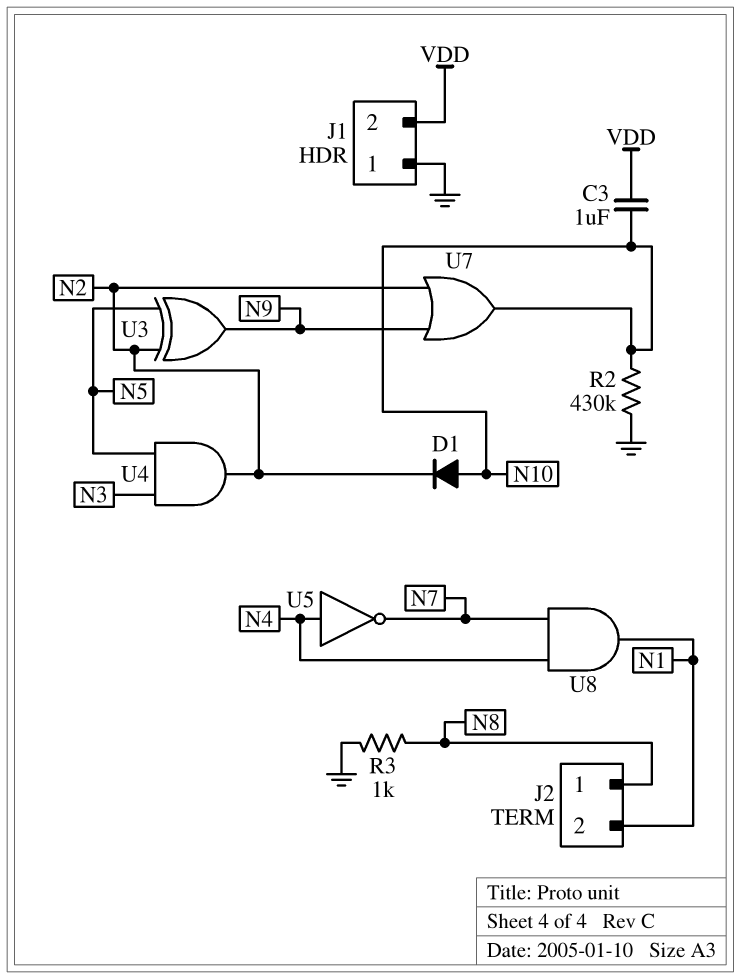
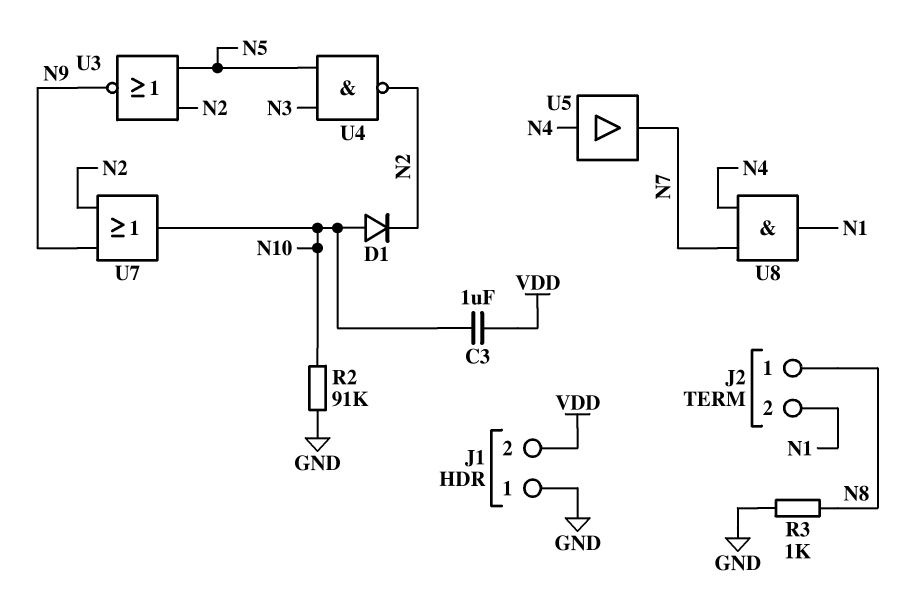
R2: 430k (GND, N10) -> 91k (GND, N10)
U3: XOR (in N2, in N5, out N9) -> NOR (in N2, in N5, out N9)
U4: AND (in N3, in N5, out N2) -> NAND (in N3, in N5, out N2)
U5: NOT (in N4, out N7) -> buffer (in N4, out N7)

